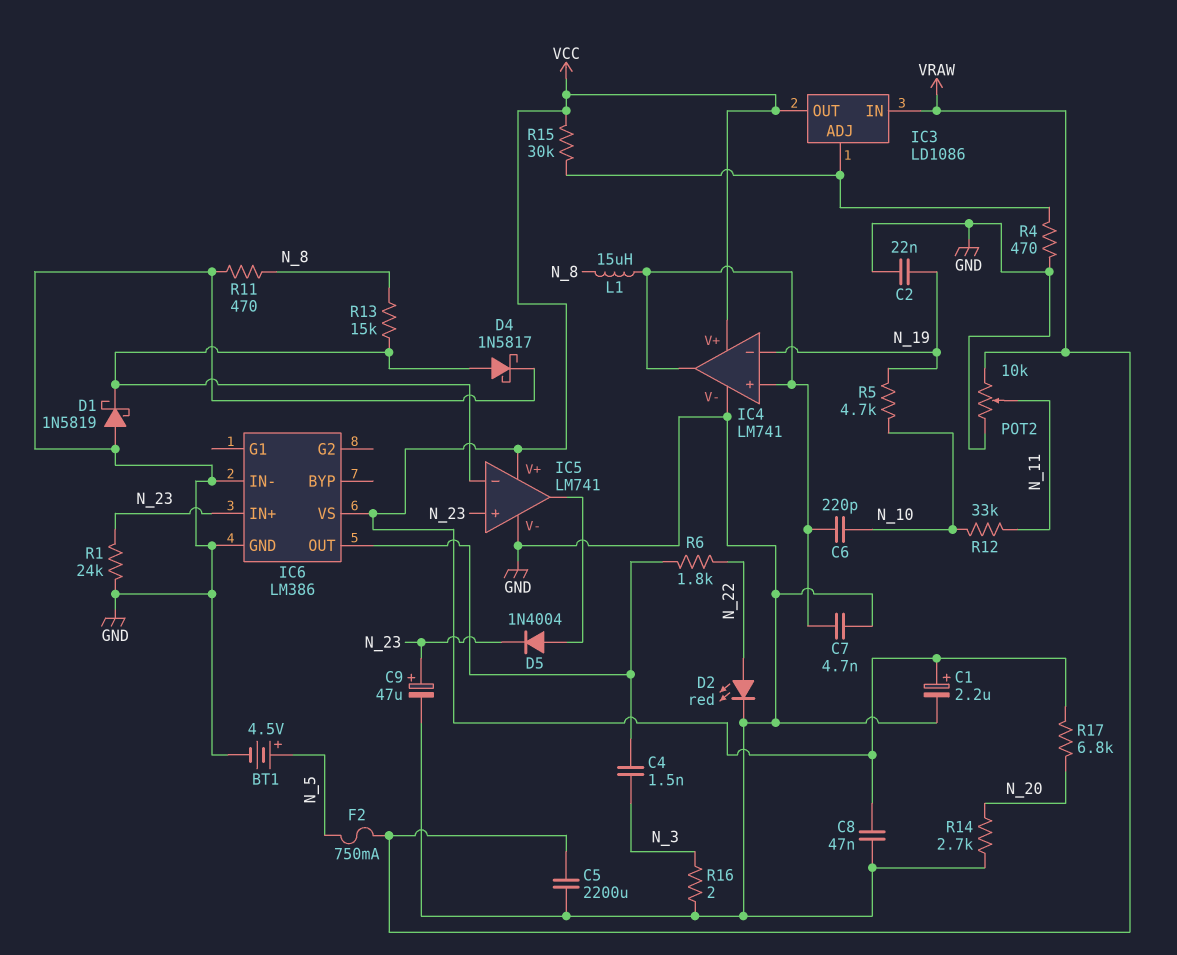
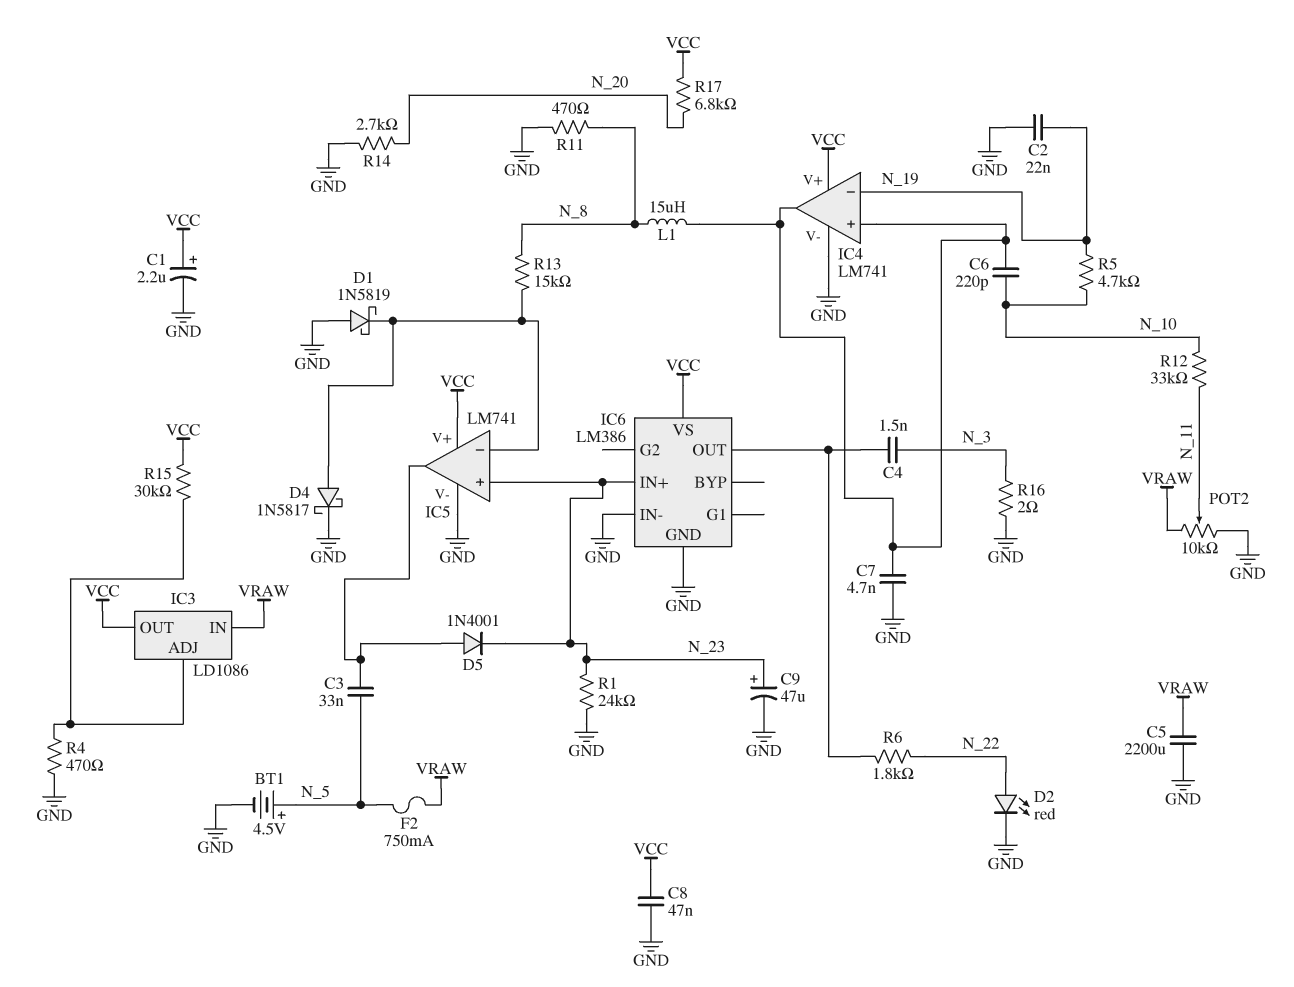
C3: none -> 33nF (IC5/out, N_5)
D5: diode 1N4004 (A IC5/out, K N_23) -> diode 1N4001 (A IC5/out, K N_23)

